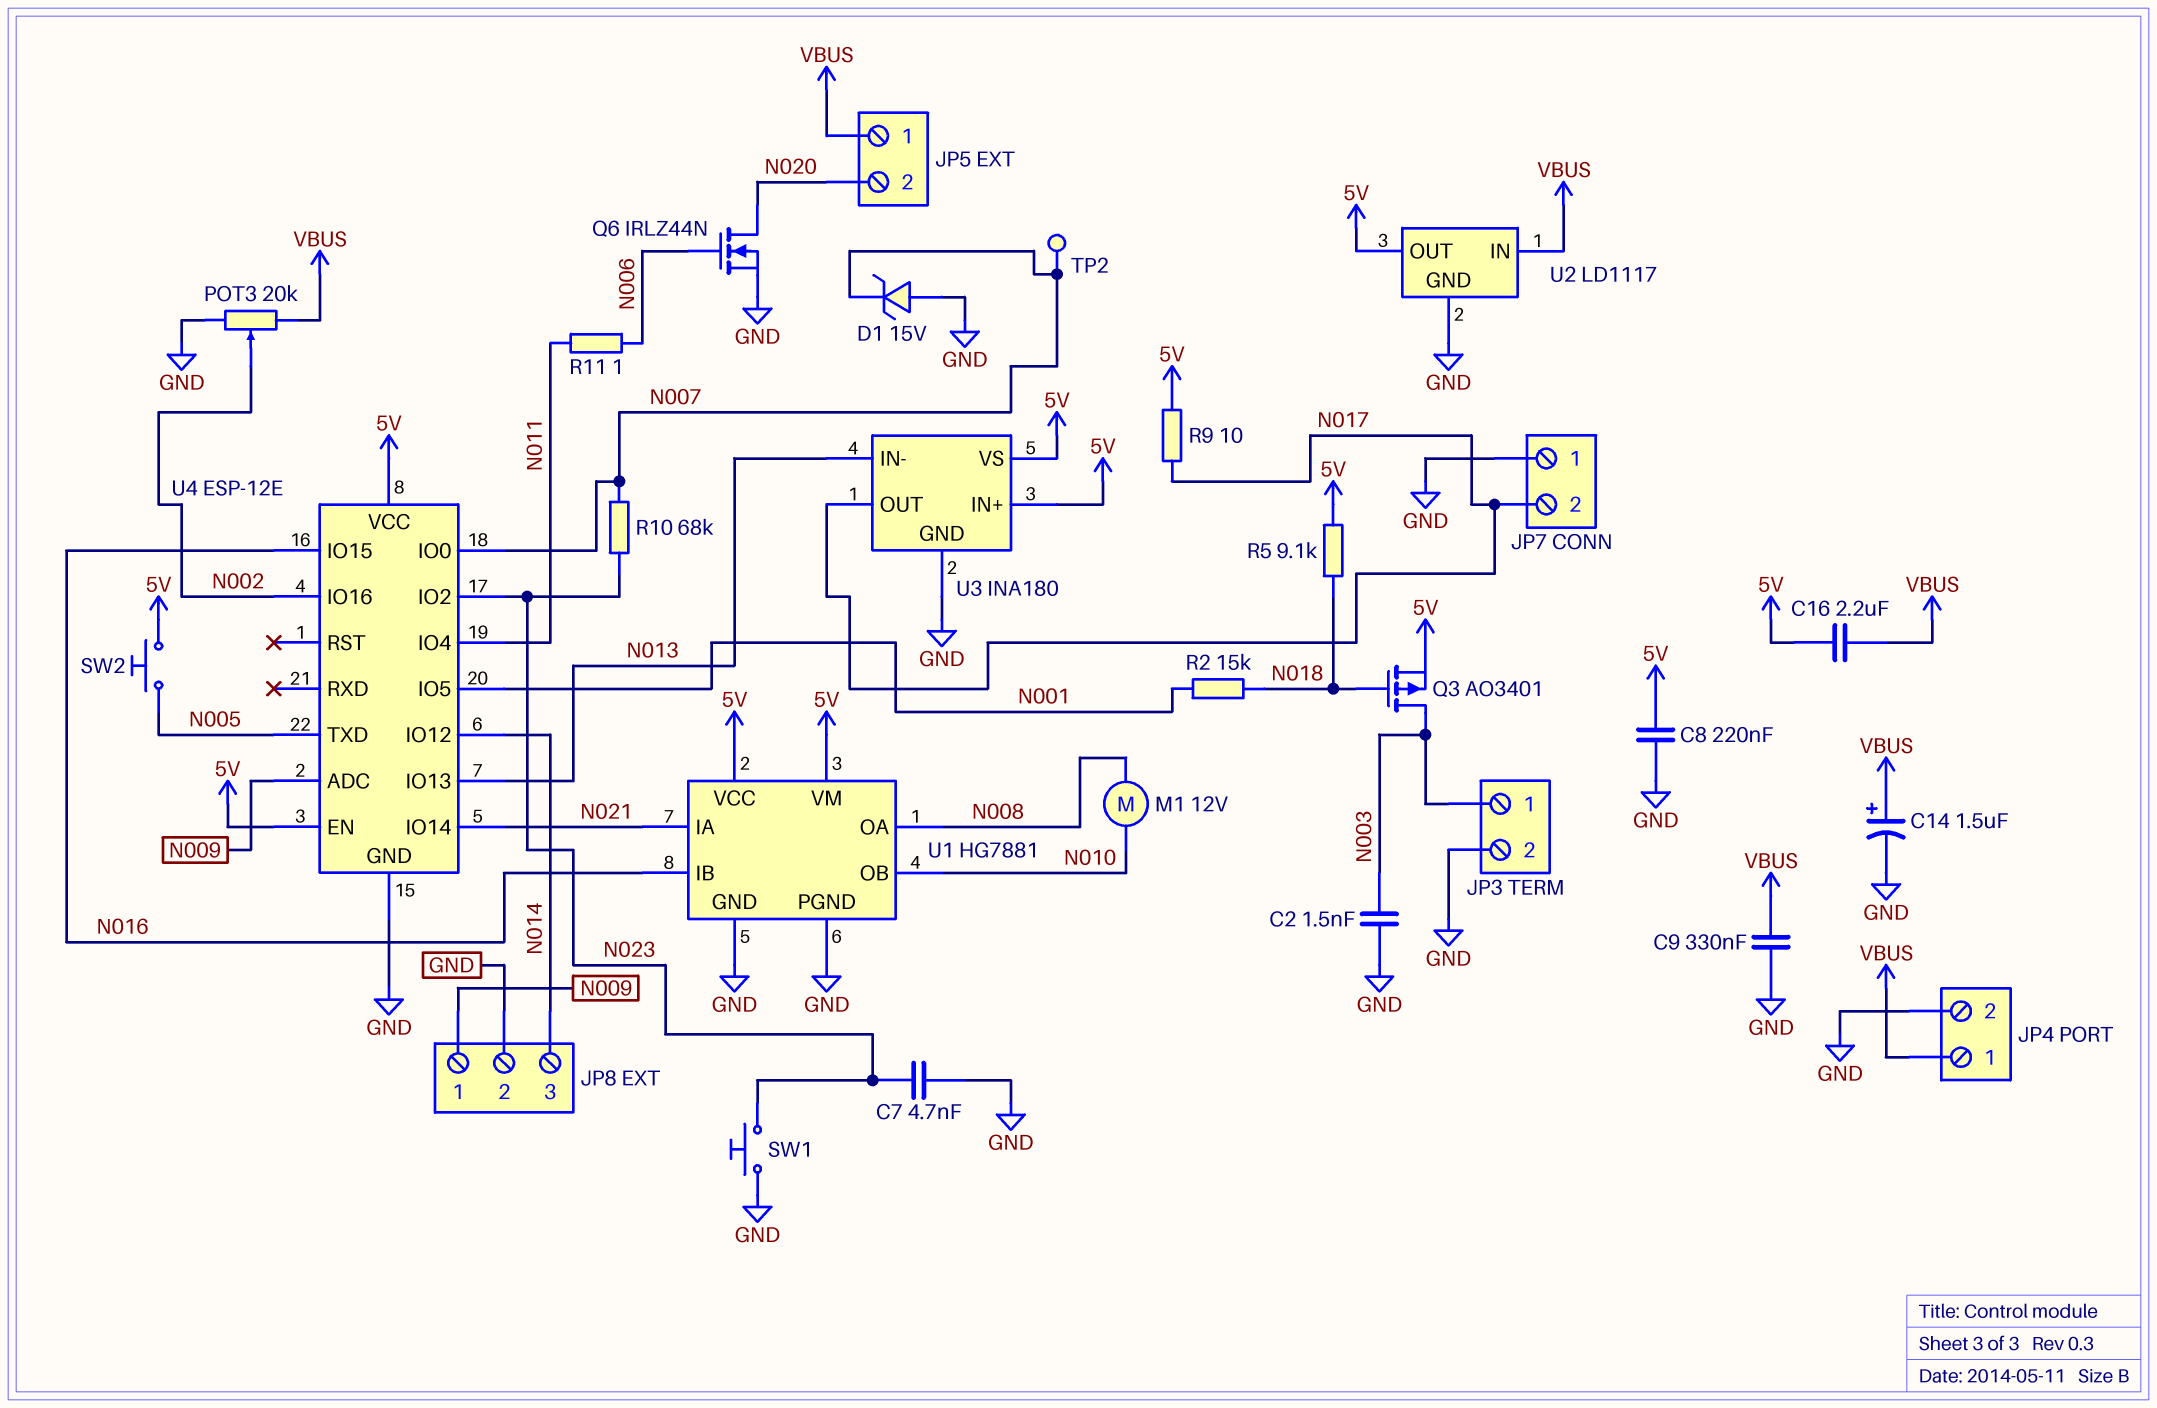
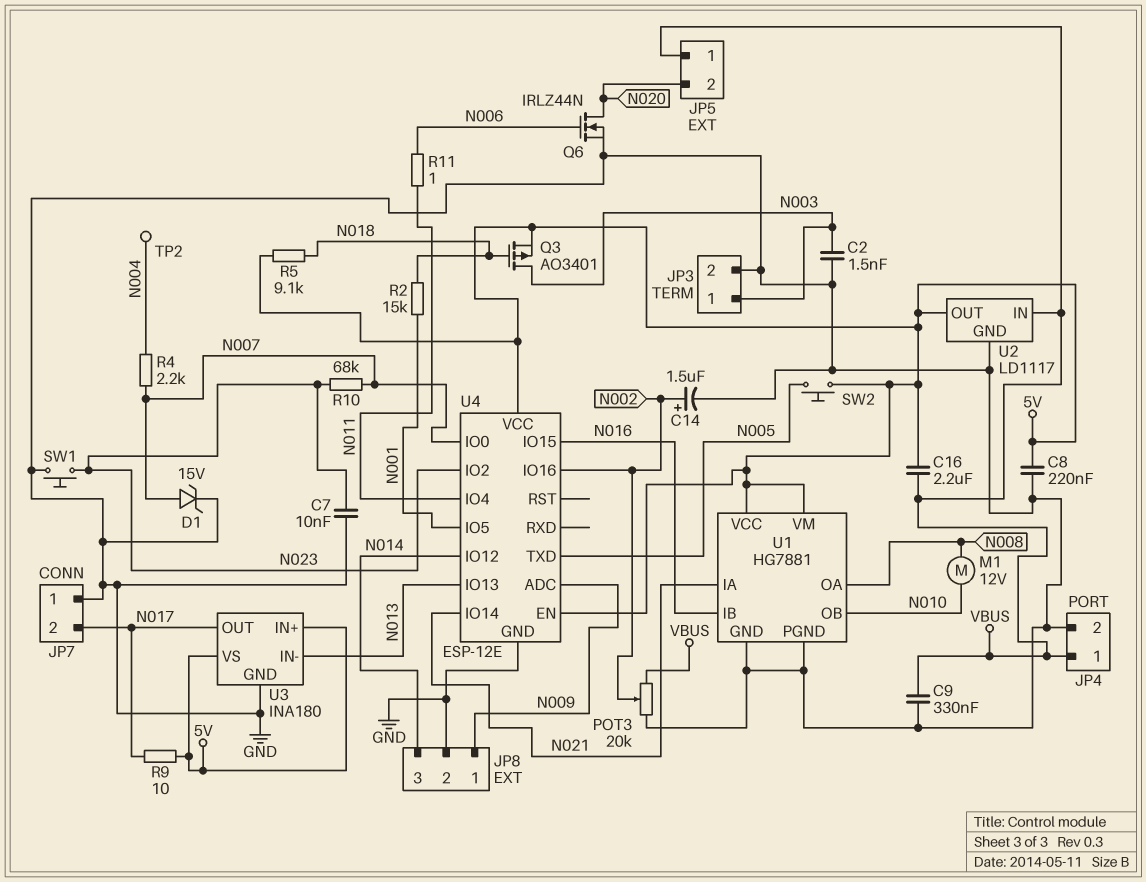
C7: 4.7nF (GND, N023) -> 10nF (GND, N023)
C14: 1.5uF (plus VBUS, minus GND) -> 1.5uF (plus N002, minus GND)
D1: zener 15V (A GND, K N007) -> zener 15V (A N007, K GND)
R4: none -> 2.2k (N004, N007)
TP2: test point (N007) -> test point (N004)

